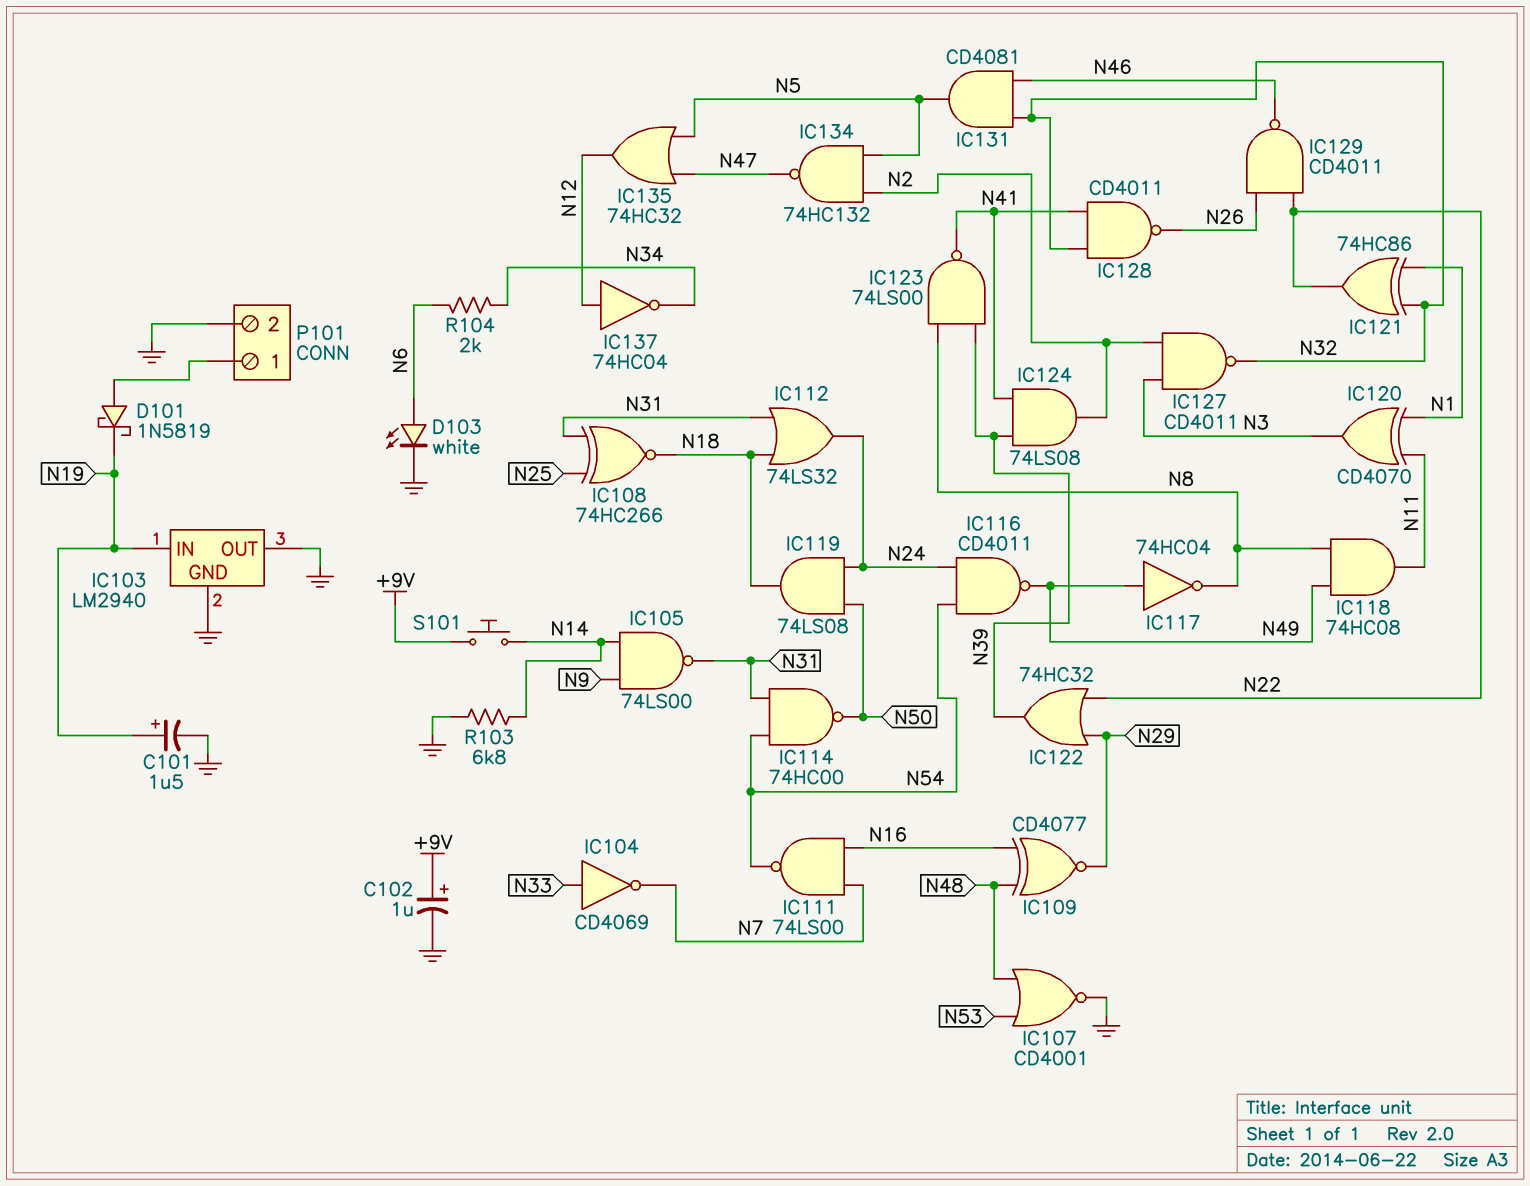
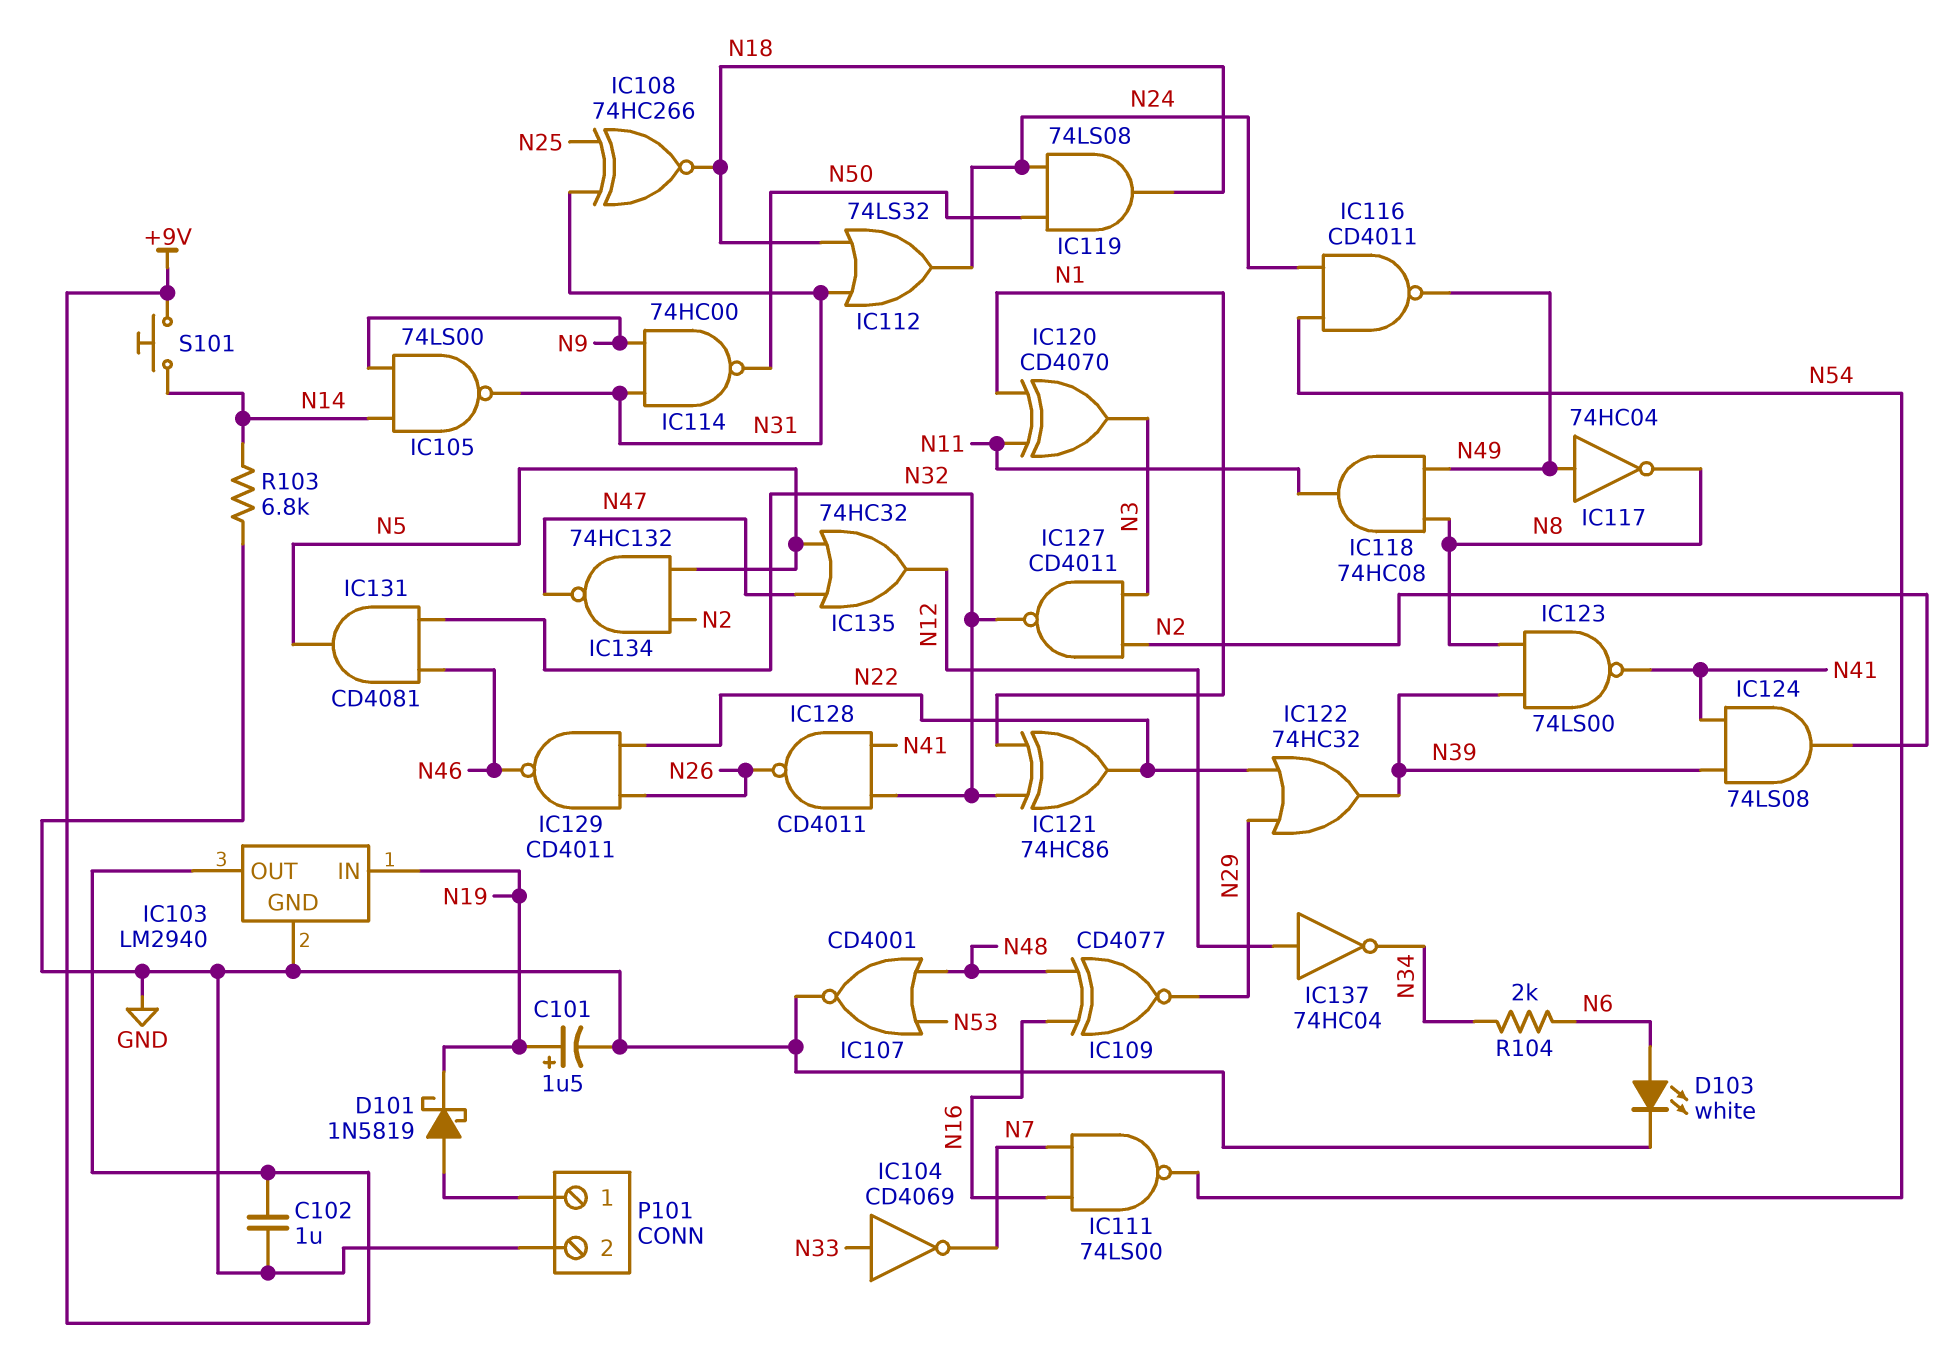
C102: 1uF (plus +9V, minus GND) -> 1uF (+9V, GND)
IC103 pin OUT: GND -> +9V
IC114: NAND 74HC00 (in N31, in N54, out N50) -> NAND 74HC00 (in N9, in N31, out N50)

